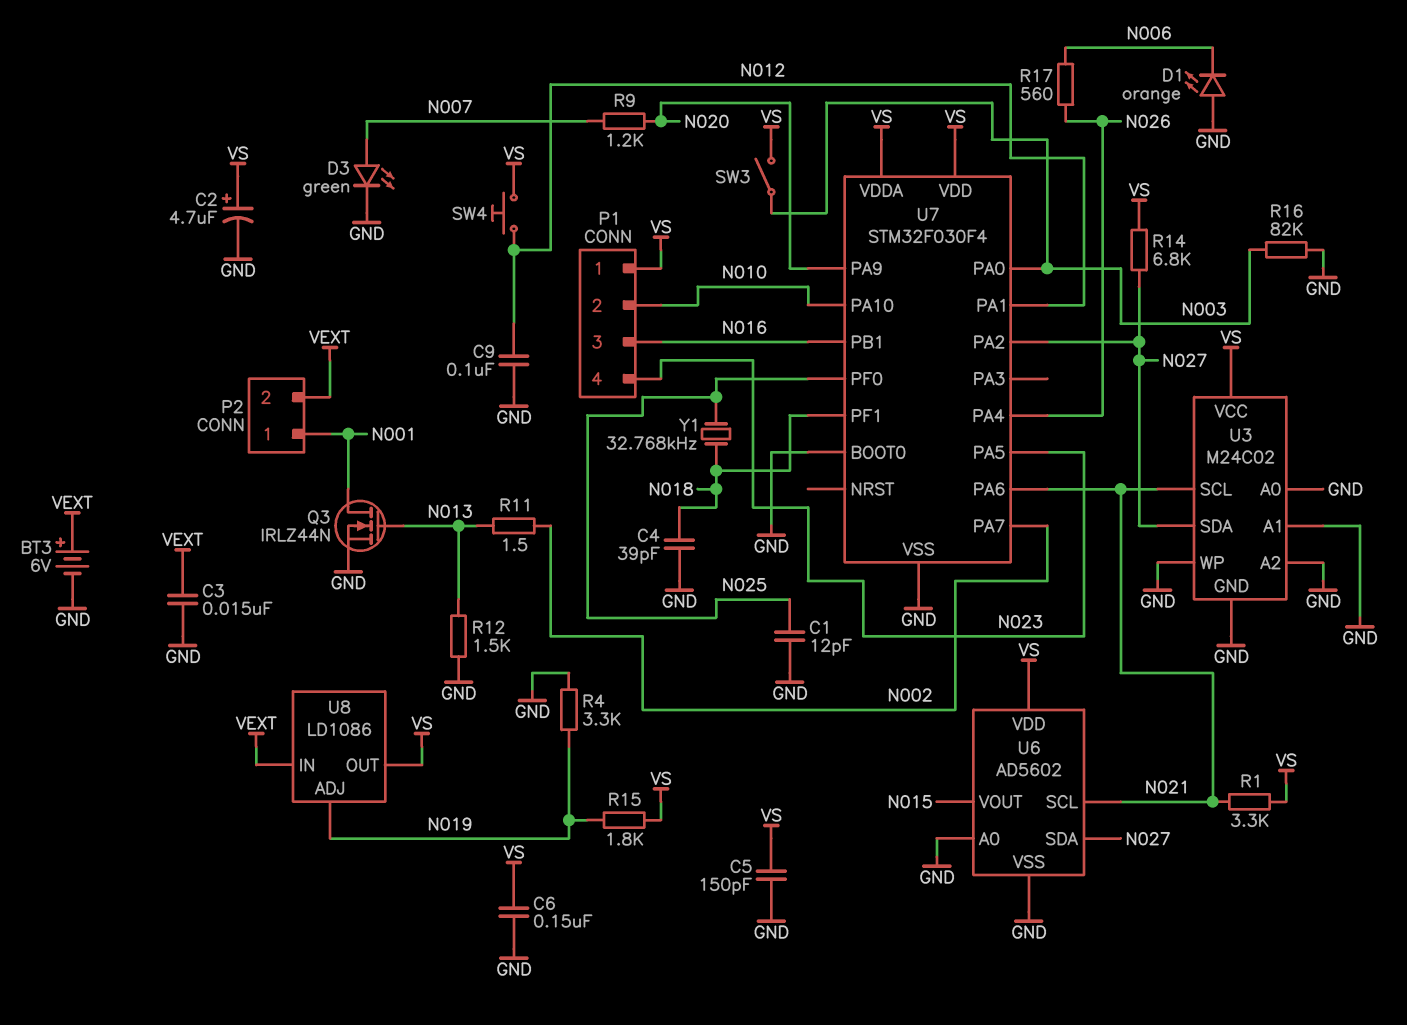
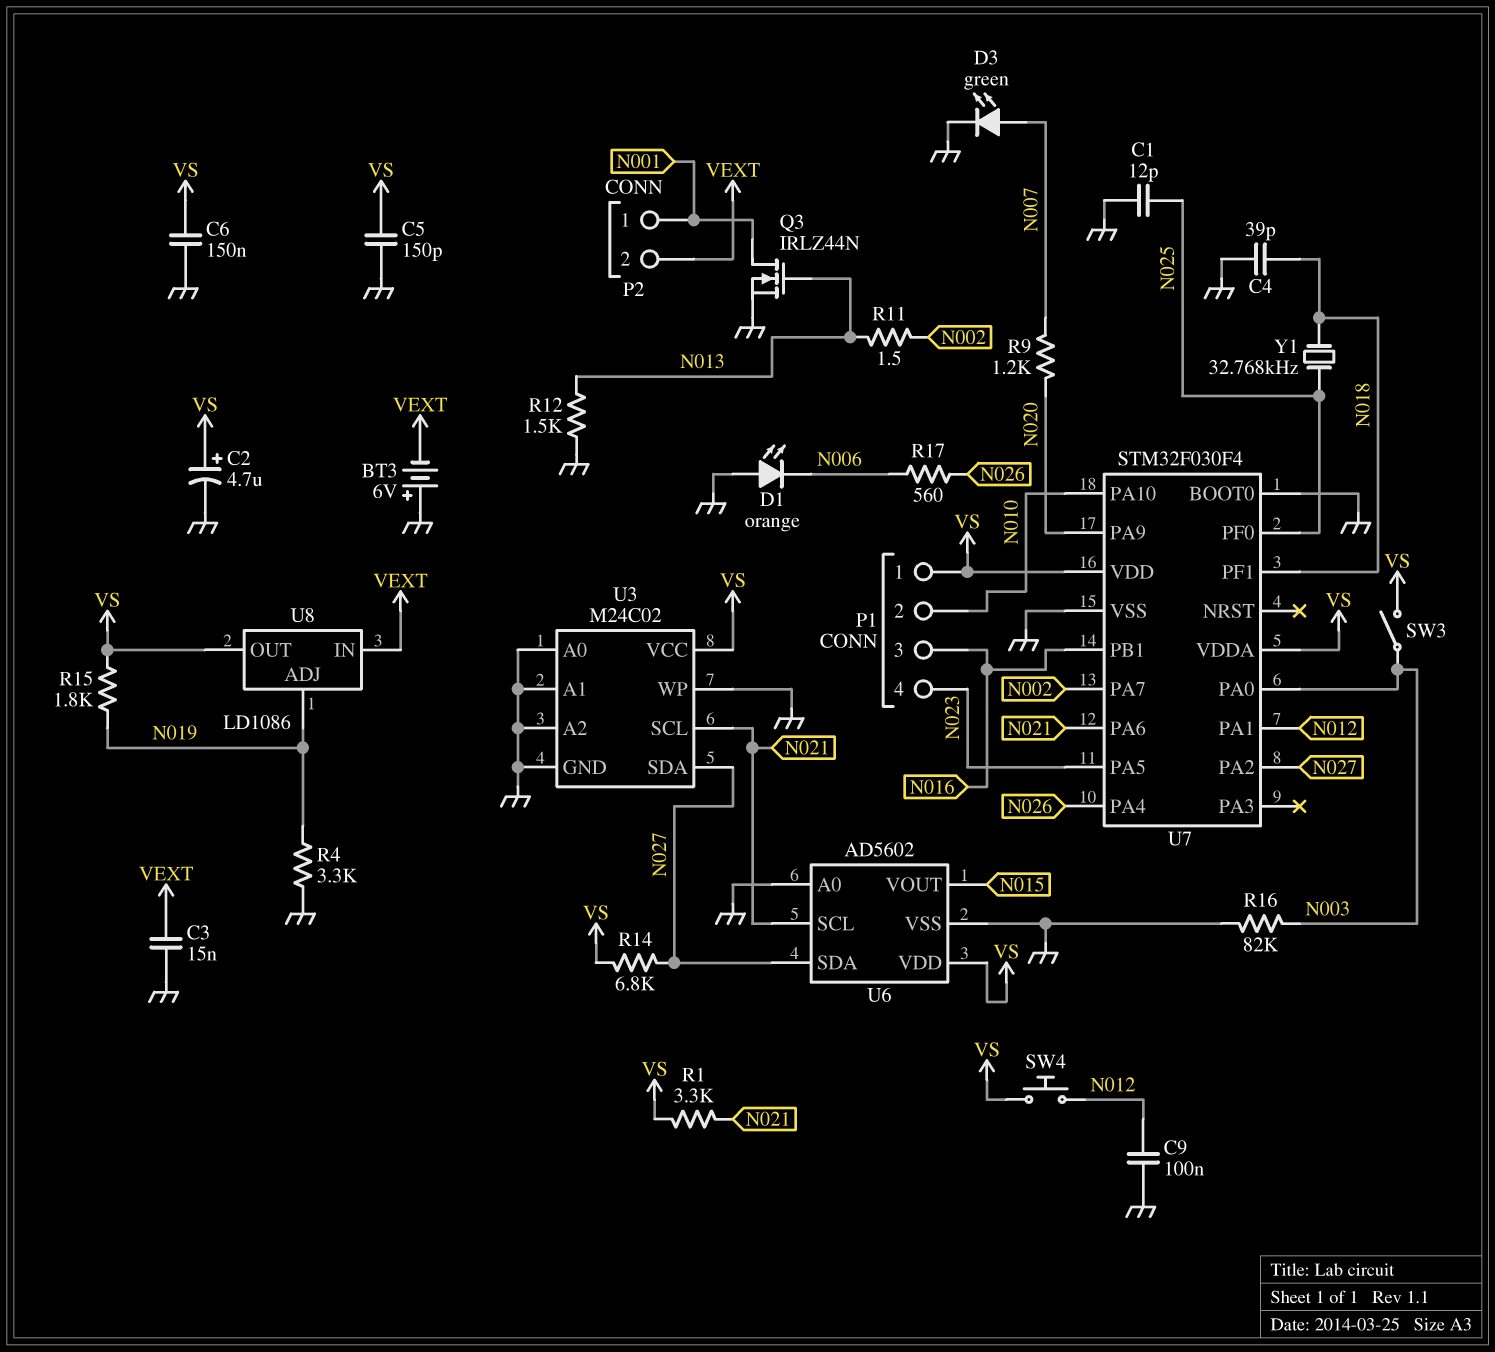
BT3: 6V (plus VEXT, minus GND) -> 6V (plus GND, minus VEXT)

